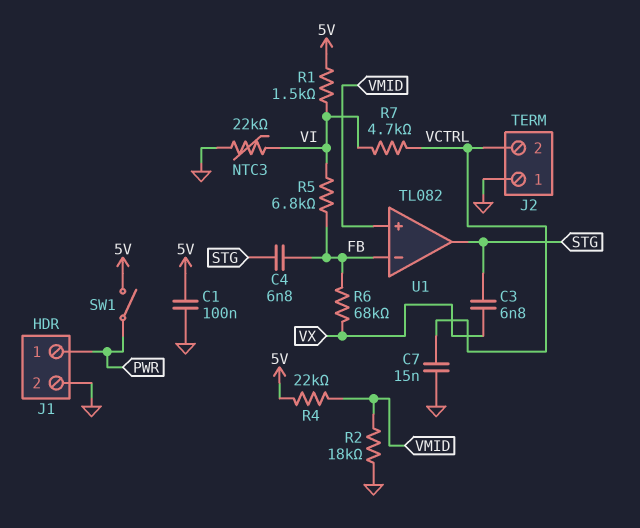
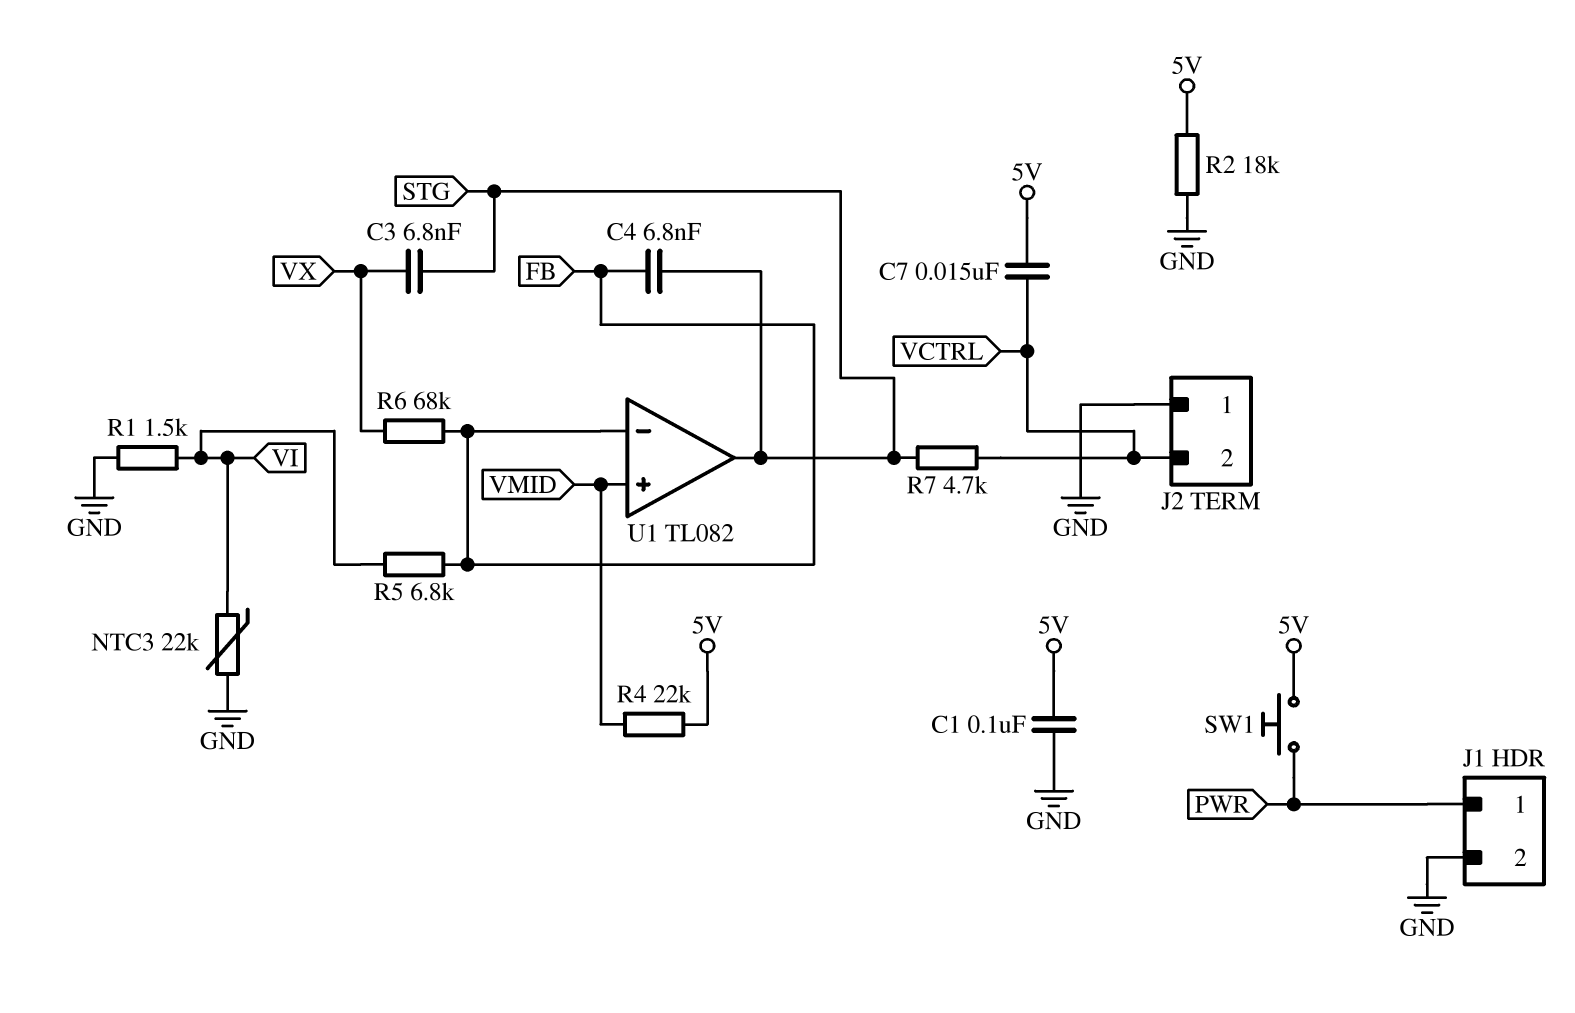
C7: 15nF (GND, VCTRL) -> 15nF (5V, VCTRL)
R1: 1.5k (5V, VI) -> 1.5k (GND, VI)
R2: 18k (GND, VMID) -> 18k (5V, GND)
R7: 4.7k (VCTRL, VI) -> 4.7k (STG, VCTRL)
SW1: switch (5V, PWR) -> button (5V, PWR)

